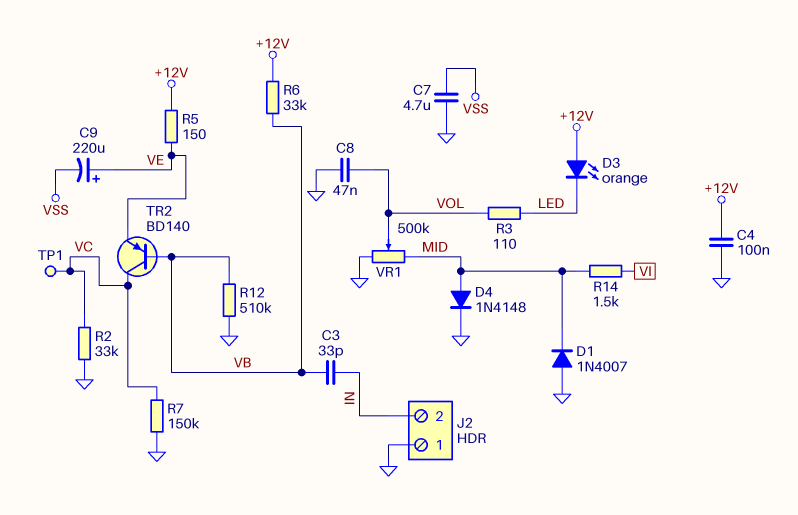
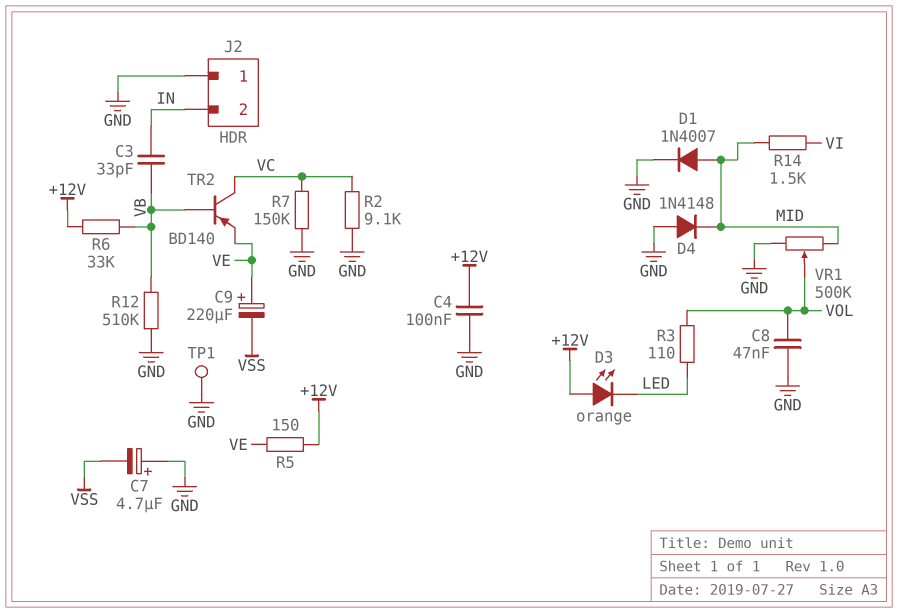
C7: 4.7uF (GND, VSS) -> 4.7uF (plus GND, minus VSS)
D1: diode 1N4007 (A GND, K MID) -> diode 1N4007 (A MID, K GND)
D4: diode 1N4148 (A MID, K GND) -> diode 1N4148 (A GND, K MID)
R2: 33k (GND, VC) -> 9.1k (GND, VC)
TP1: test point (VC) -> test point (GND)

